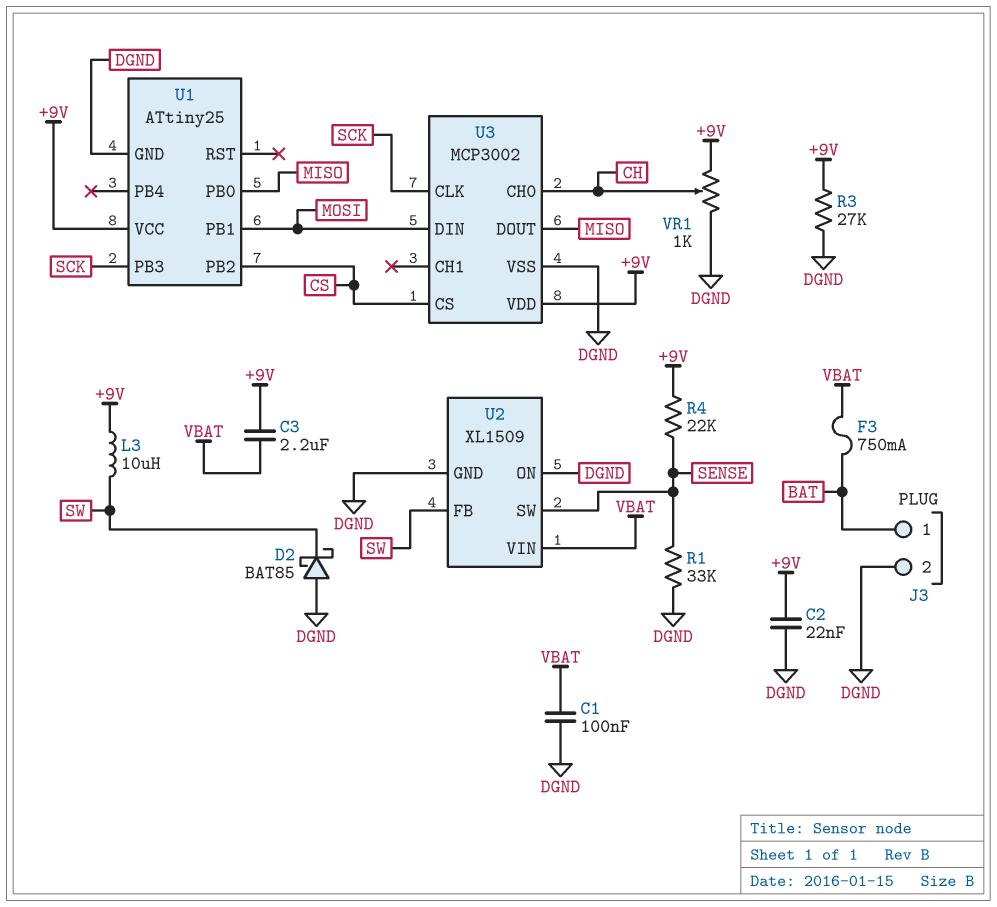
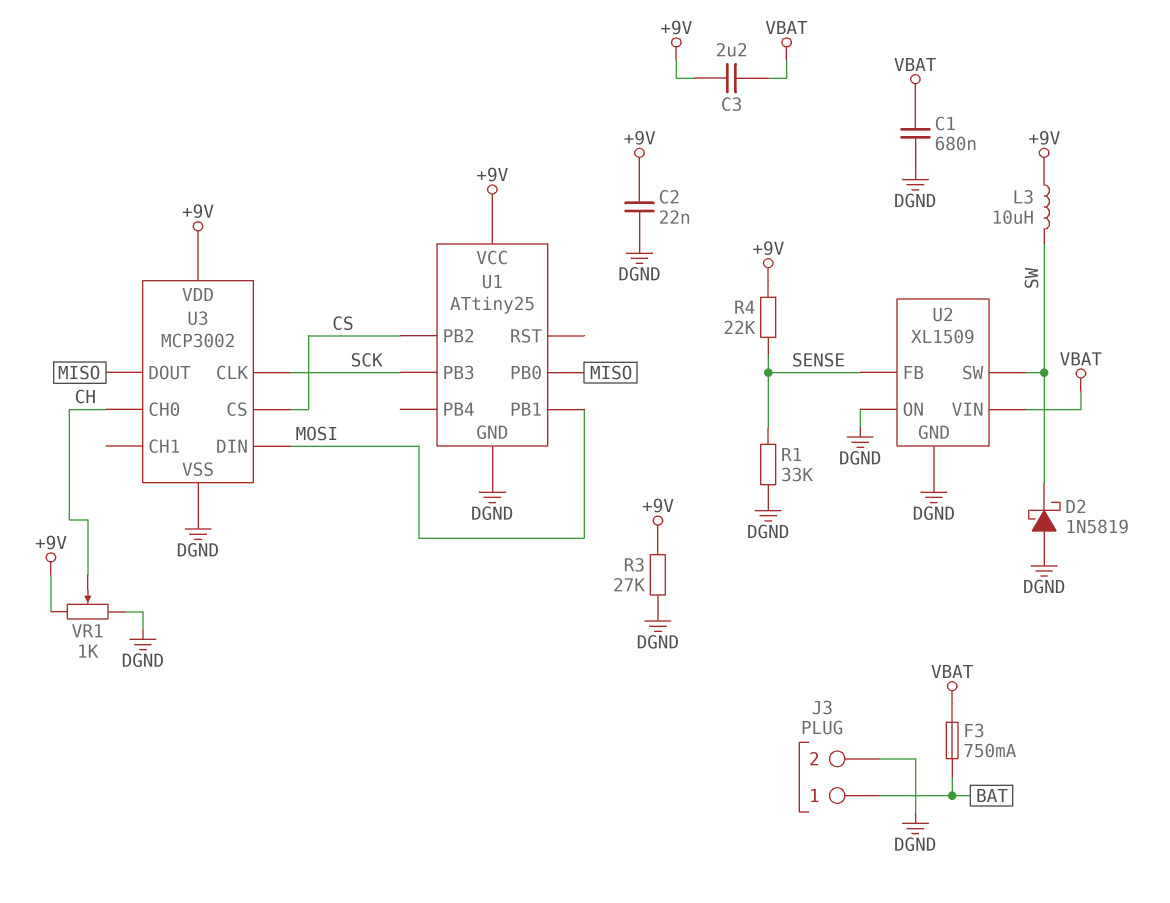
C1: 100nF (DGND, VBAT) -> 680nF (DGND, VBAT)
D2: schottky BAT85 (A DGND, K SW) -> schottky 1N5819 (A DGND, K SW)
U2 pin FB: SW -> SENSE
U2 pin SW: SENSE -> SW

